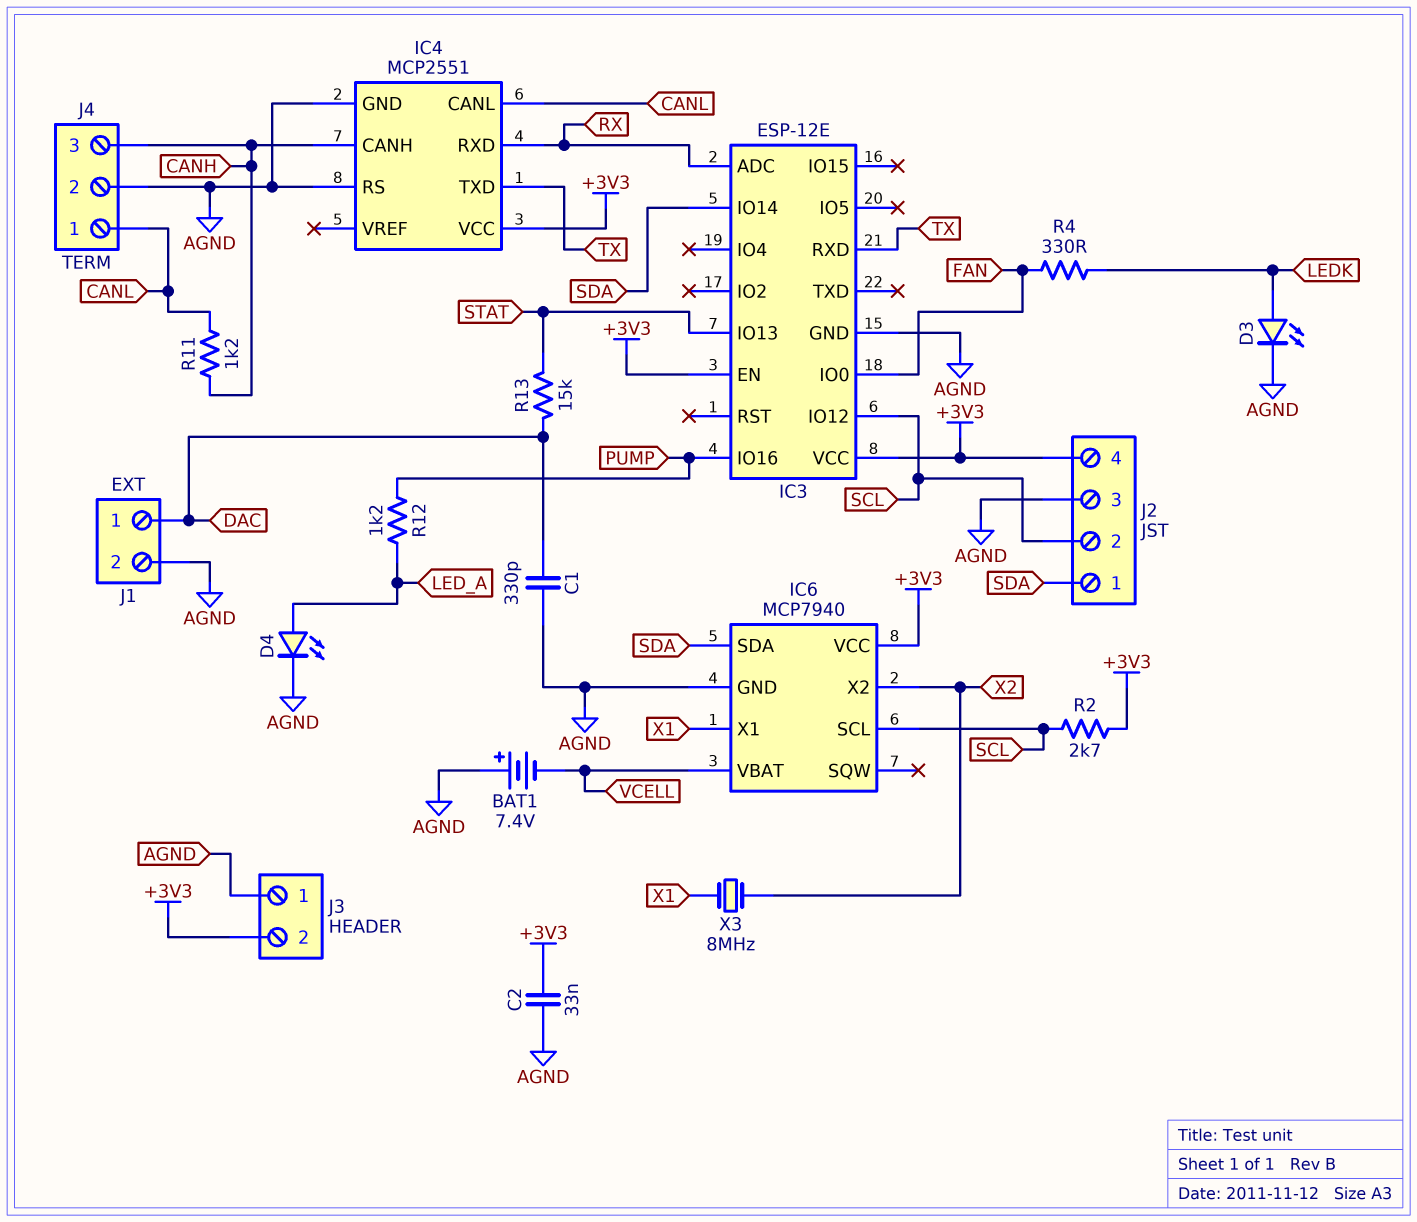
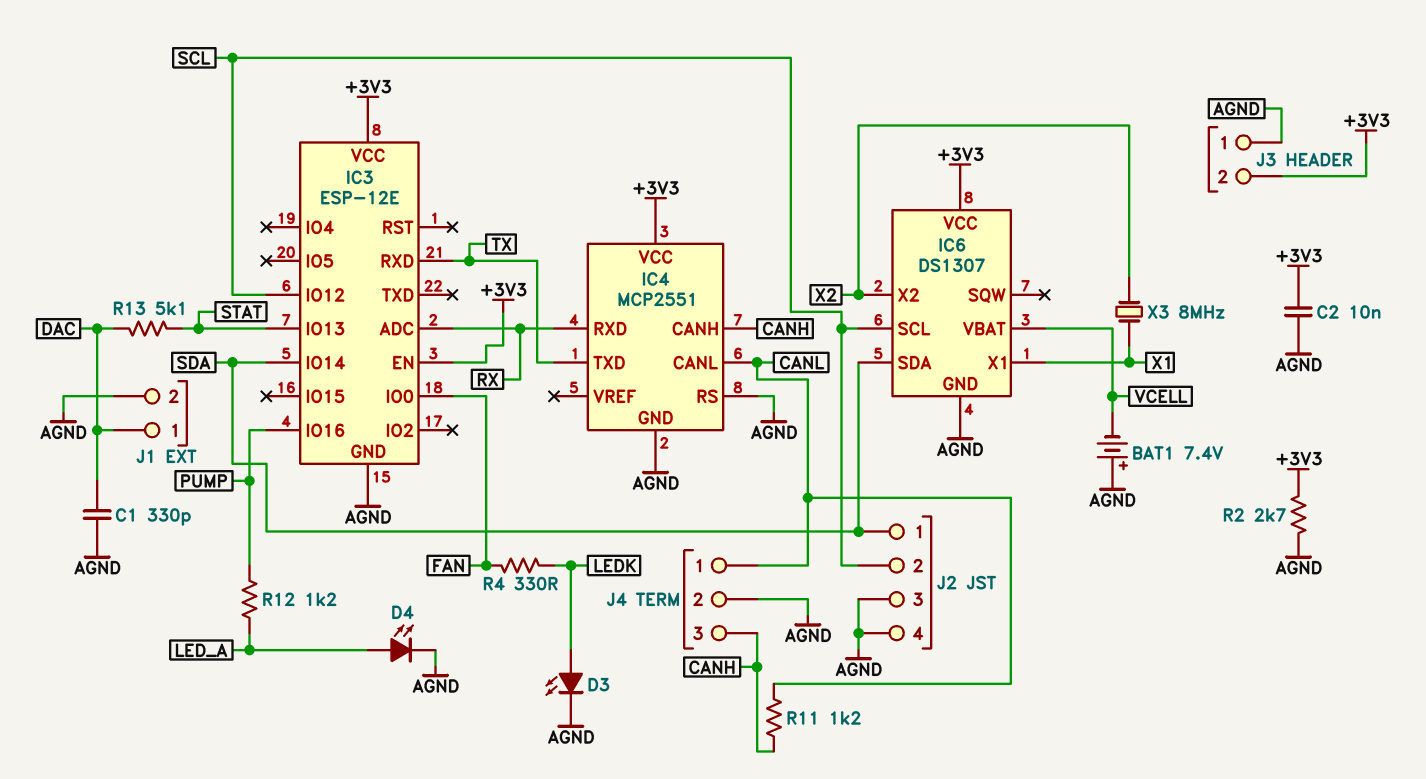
C2: 33nF (+3V3, AGND) -> 10nF (+3V3, AGND)
IC6: MCP7940 -> DS1307
J2 pin 4: +3V3 -> AGND
R2: 2.7k (+3V3, SCL) -> 2.7k (+3V3, AGND)
R13: 15k (DAC, STAT) -> 5.1k (DAC, STAT)

